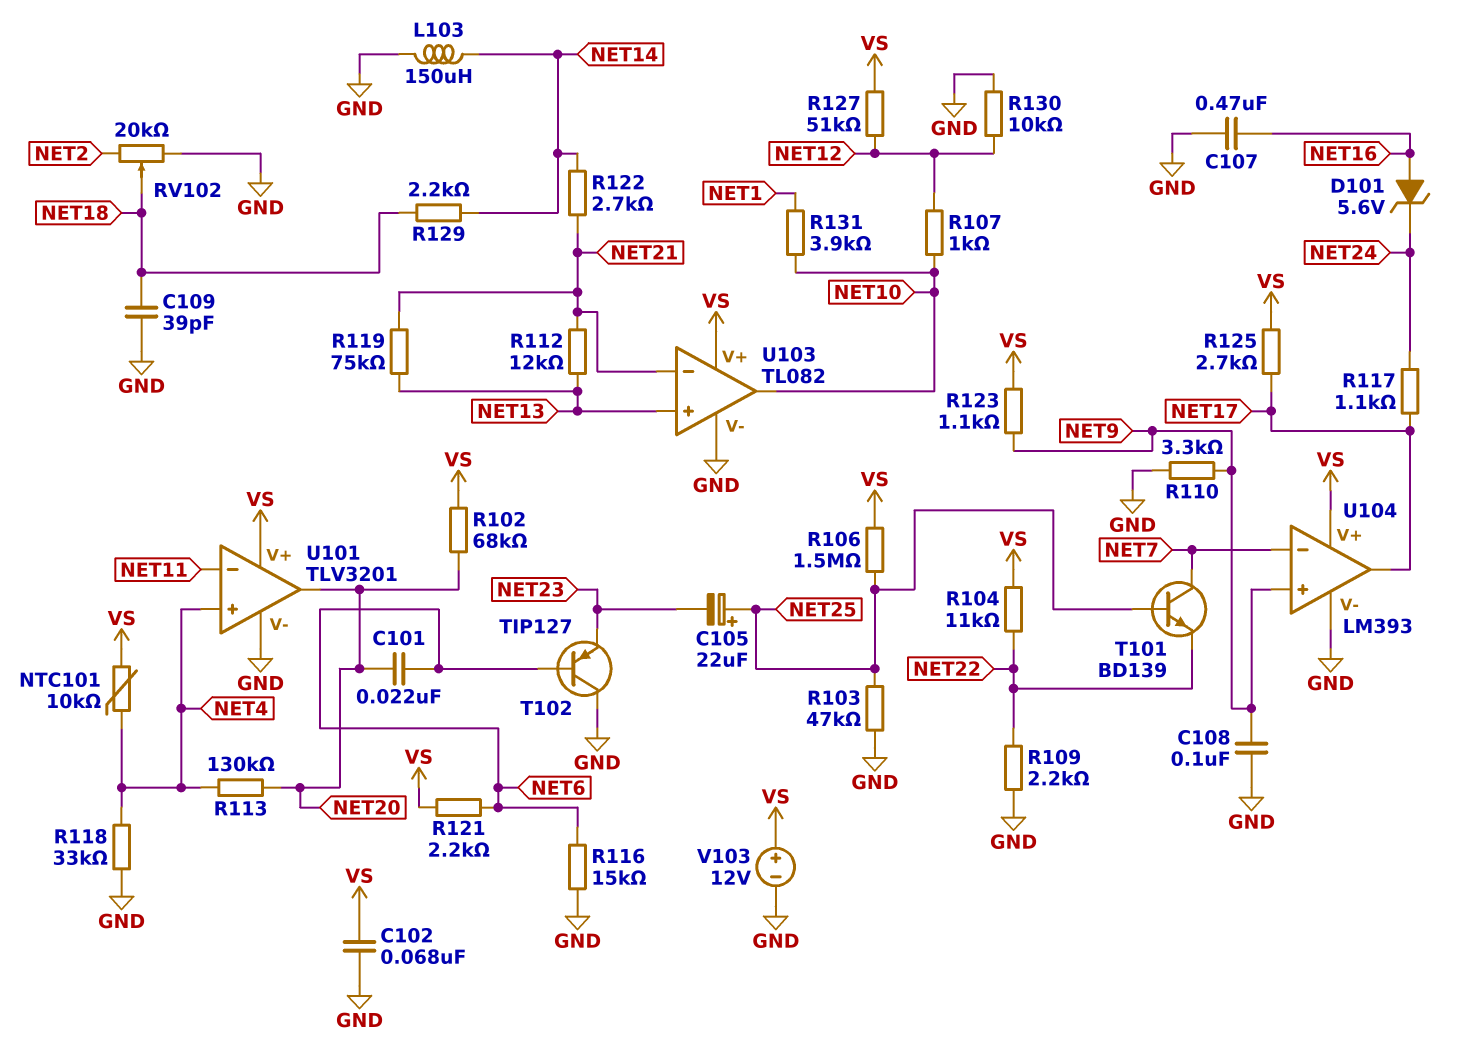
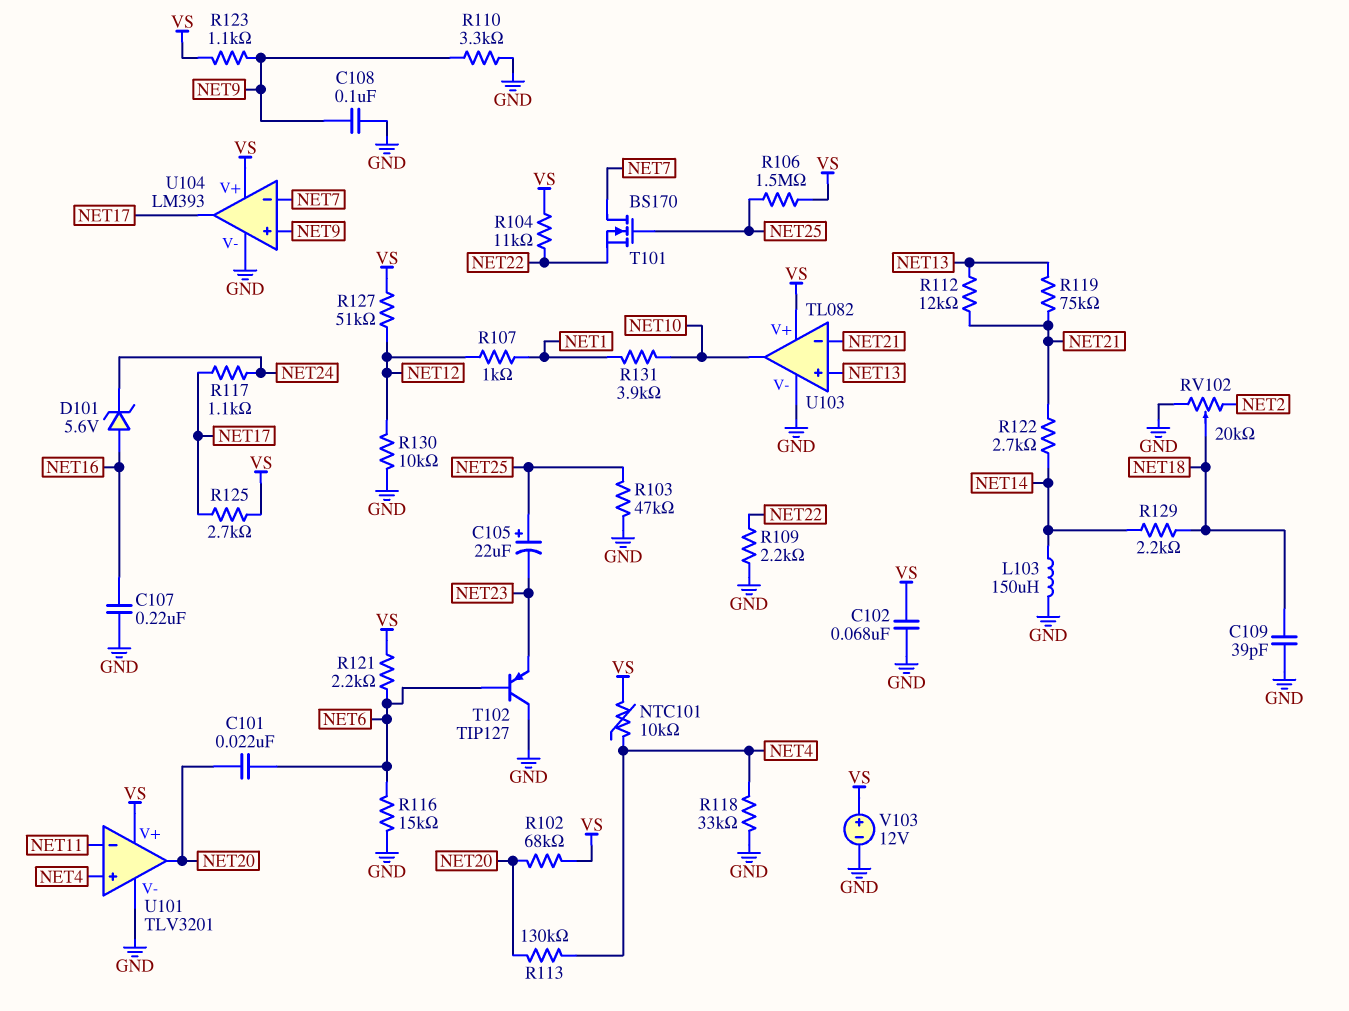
C107: 470nF (GND, NET16) -> 220nF (GND, NET16)
R107: 1k (NET10, NET12) -> 1k (NET1, NET12)
T101: NPN BD139 (B NET25, C NET7, E NET22) -> NMOS BS170 (G NET25, D NET7, S NET22)

